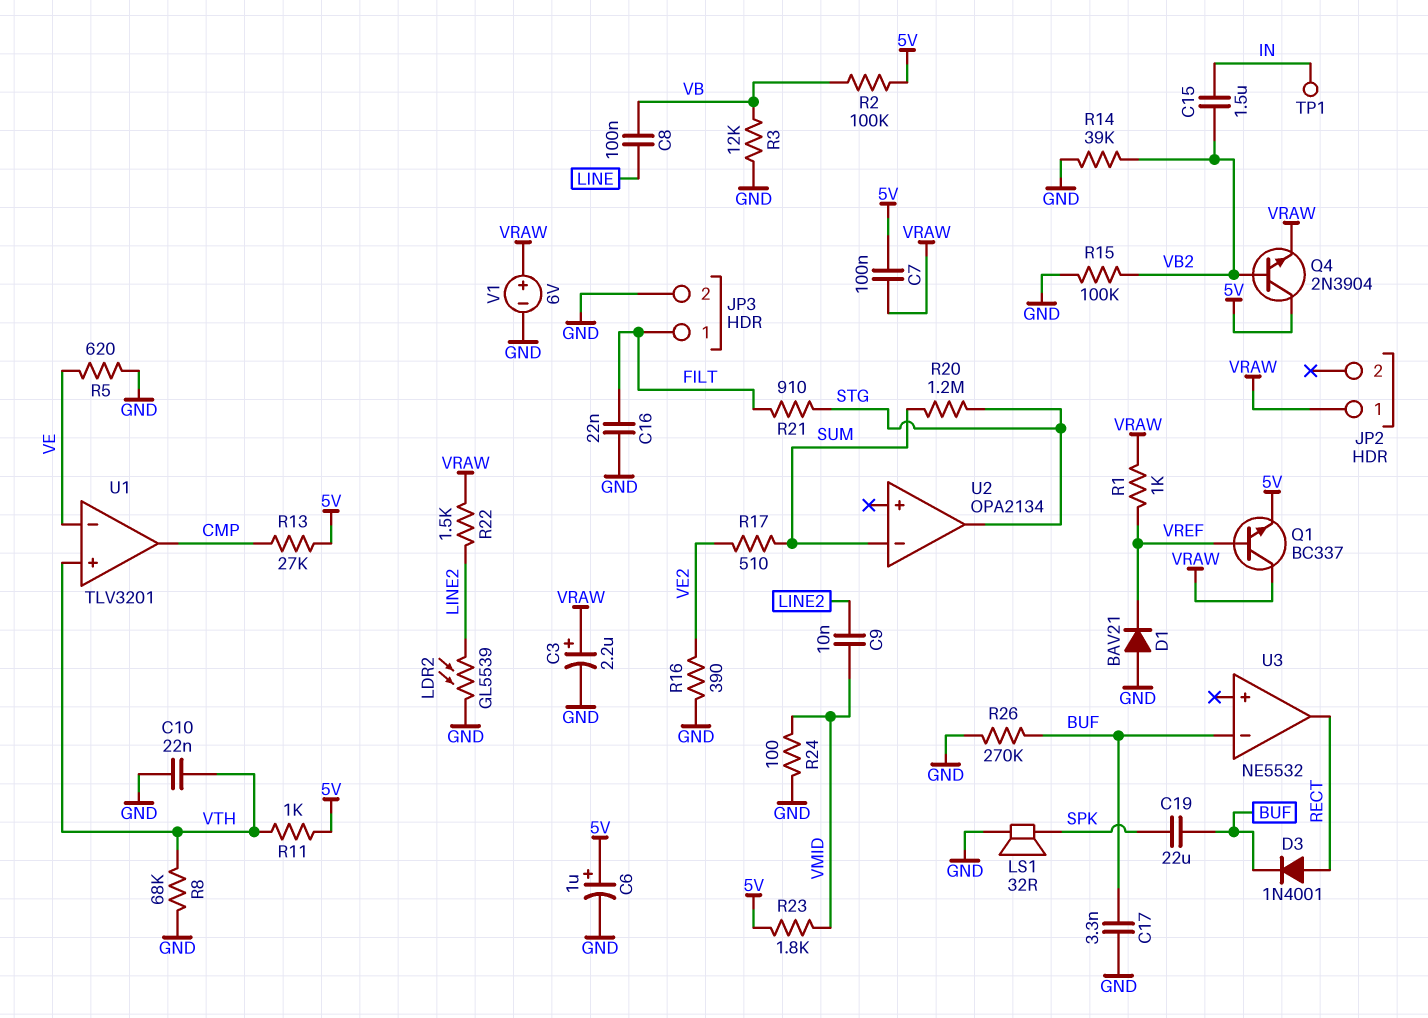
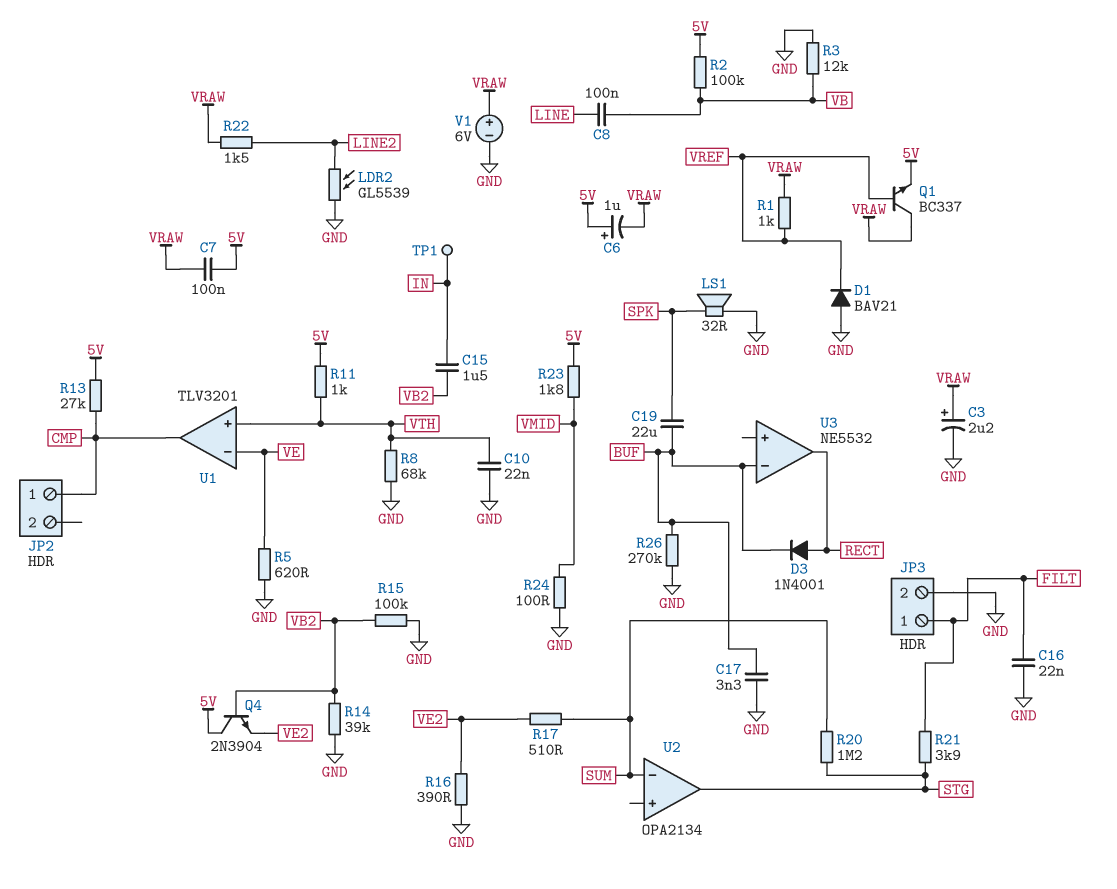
C6: 1uF (plus 5V, minus GND) -> 1uF (plus 5V, minus VRAW)
C9: 10nF (LINE2, VMID) -> none
JP2 pin 1: VRAW -> CMP
Q4: NPN 2N3904 (B VB2, C 5V, E VRAW) -> NPN 2N3904 (B VB2, C 5V, E VE2)
R21: 910 (FILT, STG) -> 3.9k (FILT, STG)

